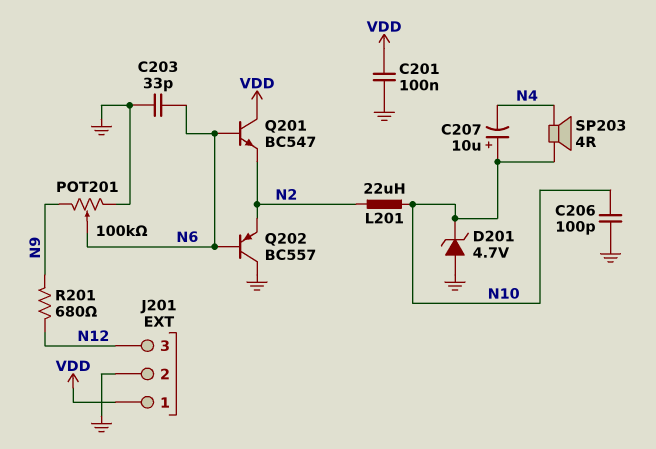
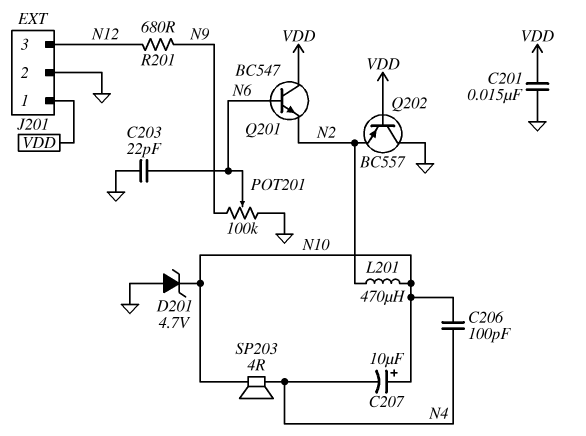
C201: 100nF (GND, VDD) -> 15nF (GND, VDD)
C203: 33pF (GND, N6) -> 22pF (GND, N6)
C206: 100pF (GND, N10) -> 100pF (N4, N10)
L201: 22uH (N2, N10) -> 470uH (N2, N10)
Q202: PNP BC557 (B N6, C GND, E N2) -> PNP BC557 (B VDD, C GND, E N2)

